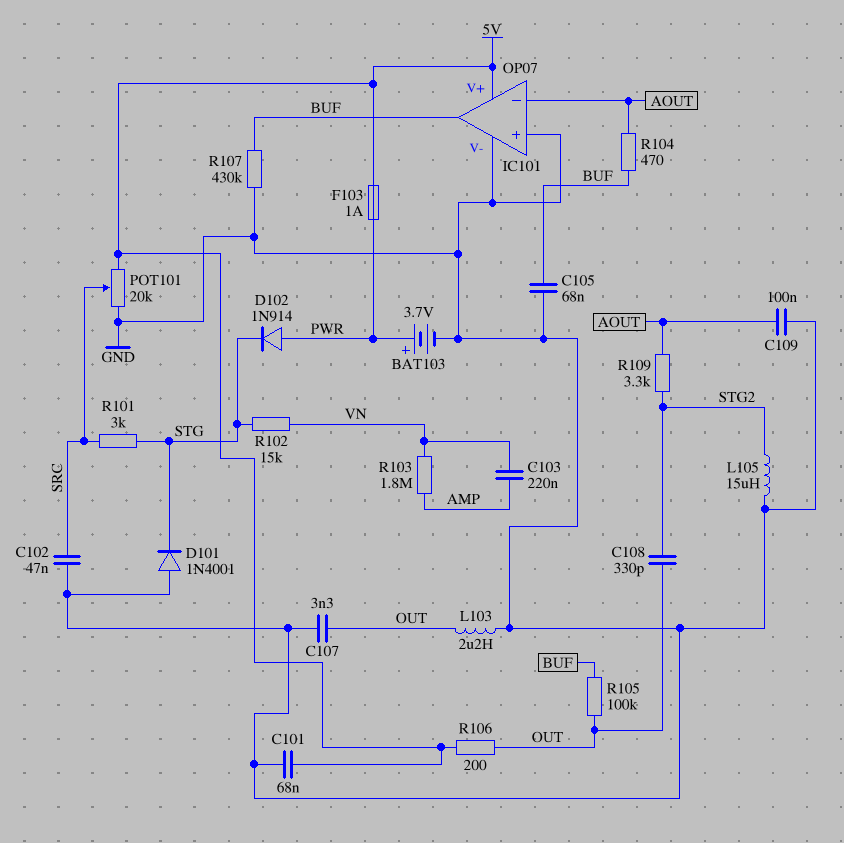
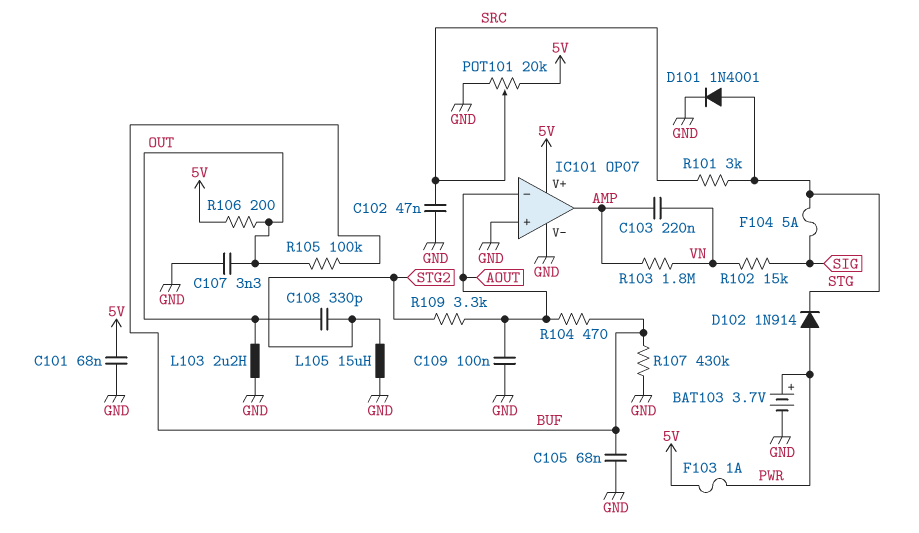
D101: diode 1N4001 (A GND, K STG) -> diode 1N4001 (A STG, K GND)
F104: none -> 5A (SIG, STG)
IC101 pin out: BUF -> AMP
R102: 15k (STG, VN) -> 15k (SIG, VN)

